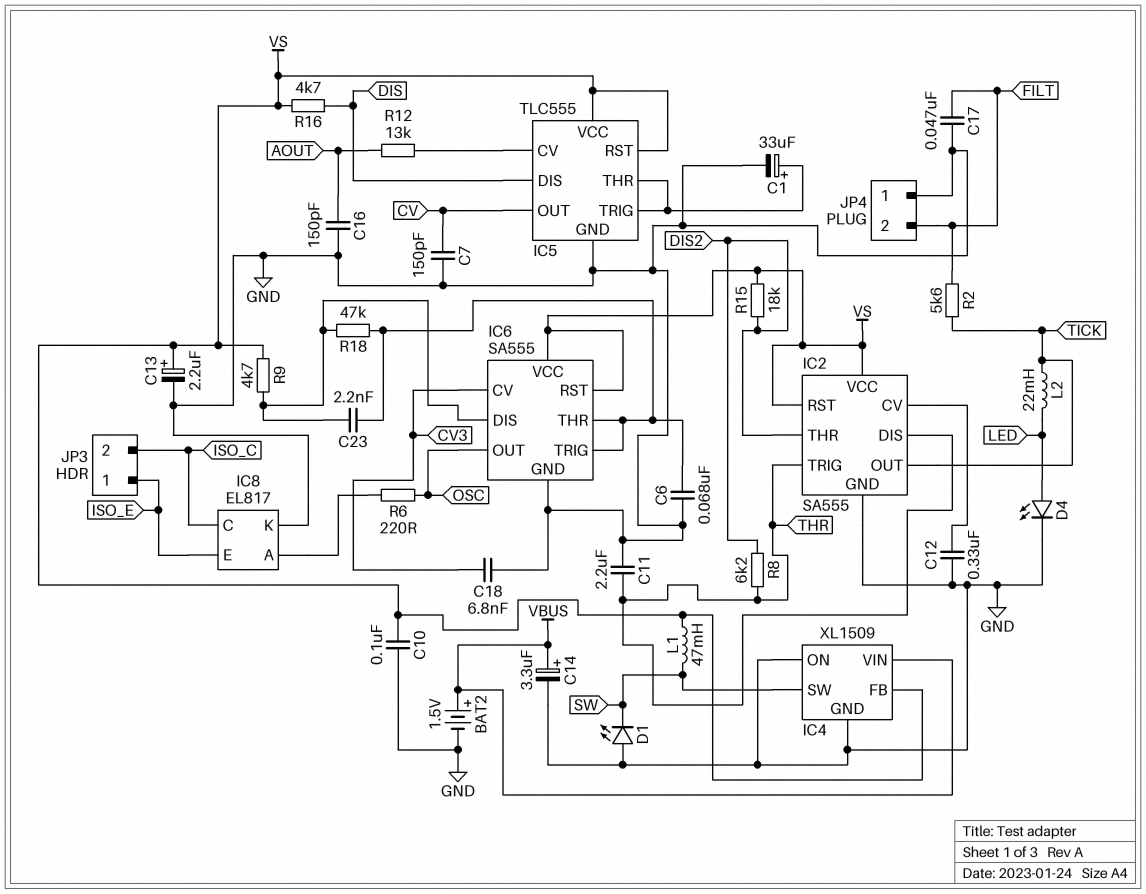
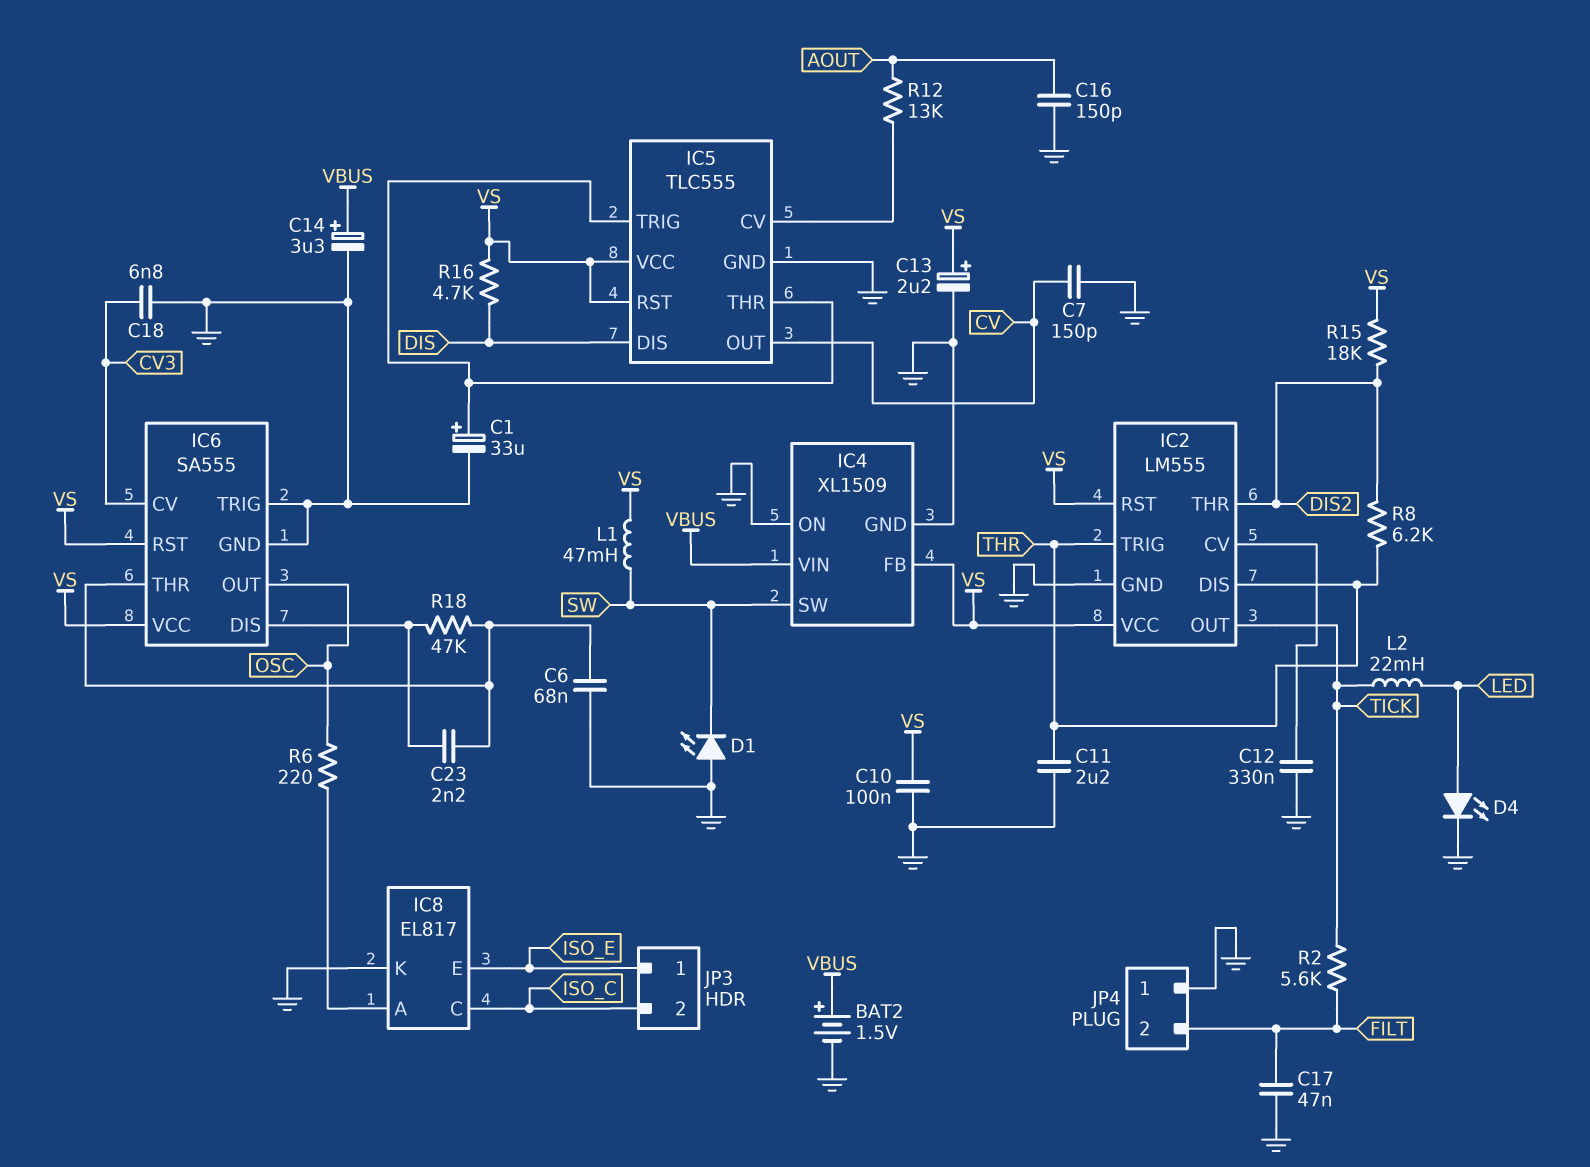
IC2: SA555 -> LM555
IC6 pin TRIG: IC6/THR -> GND
R9: 4.7k (IC6/DIS, VS) -> none

